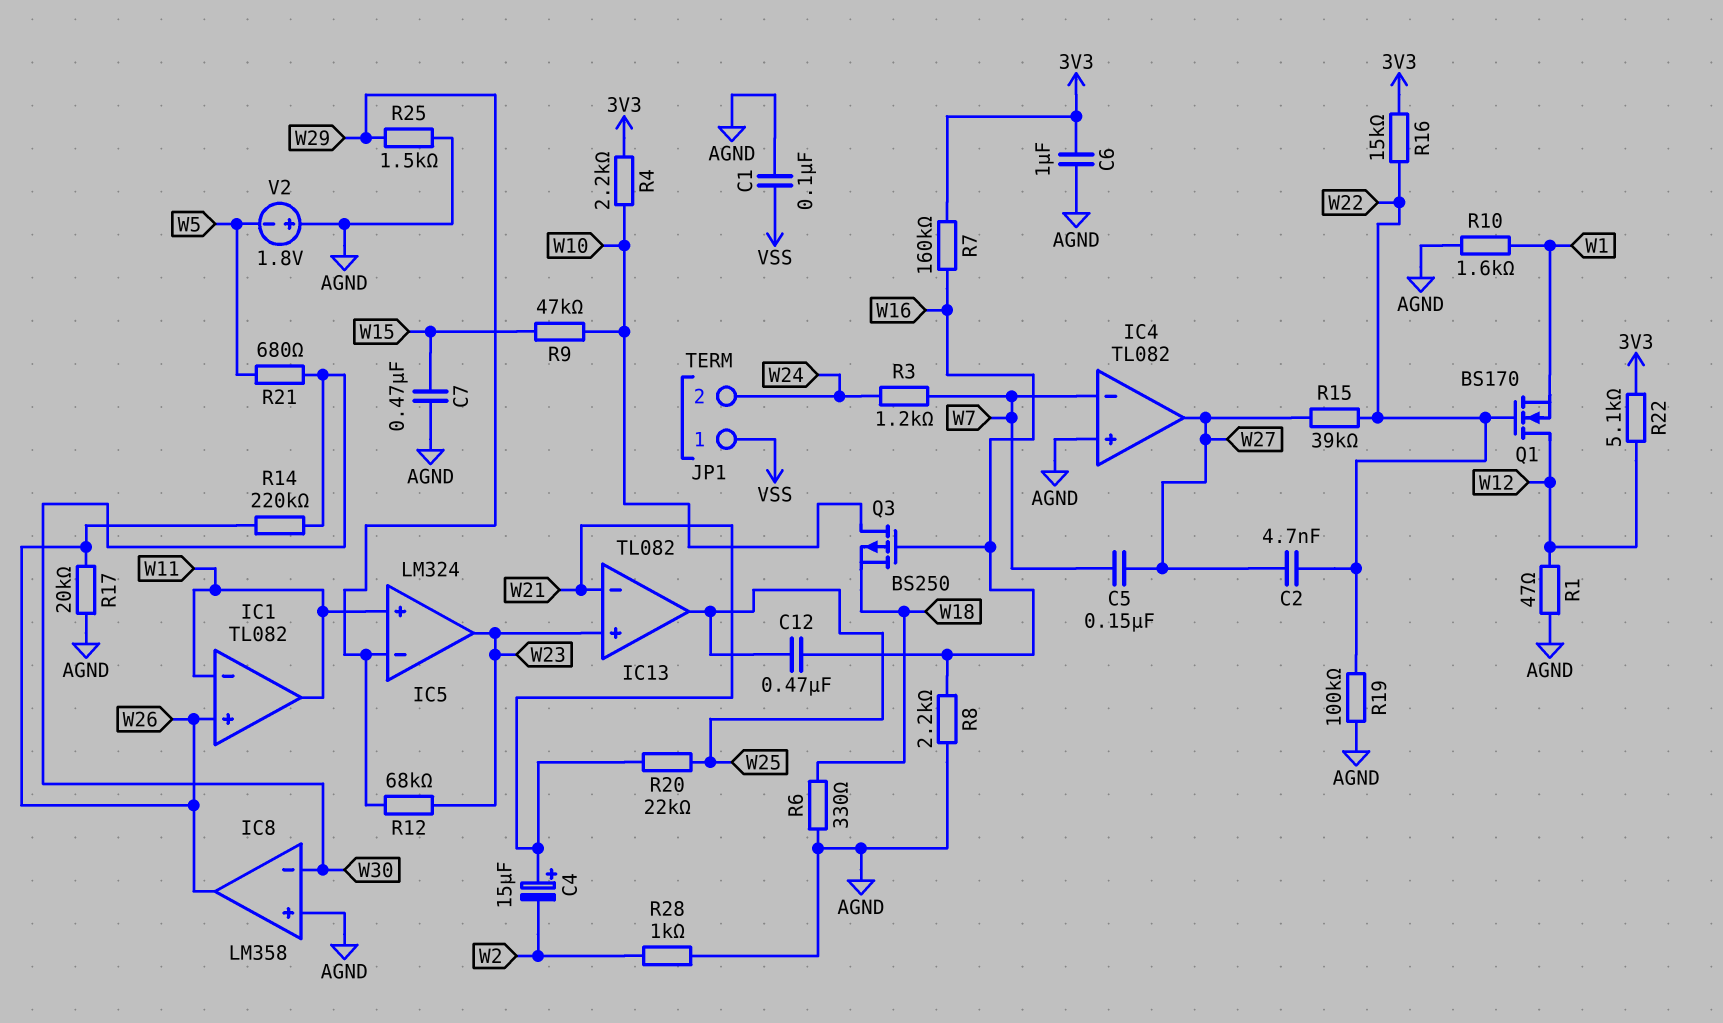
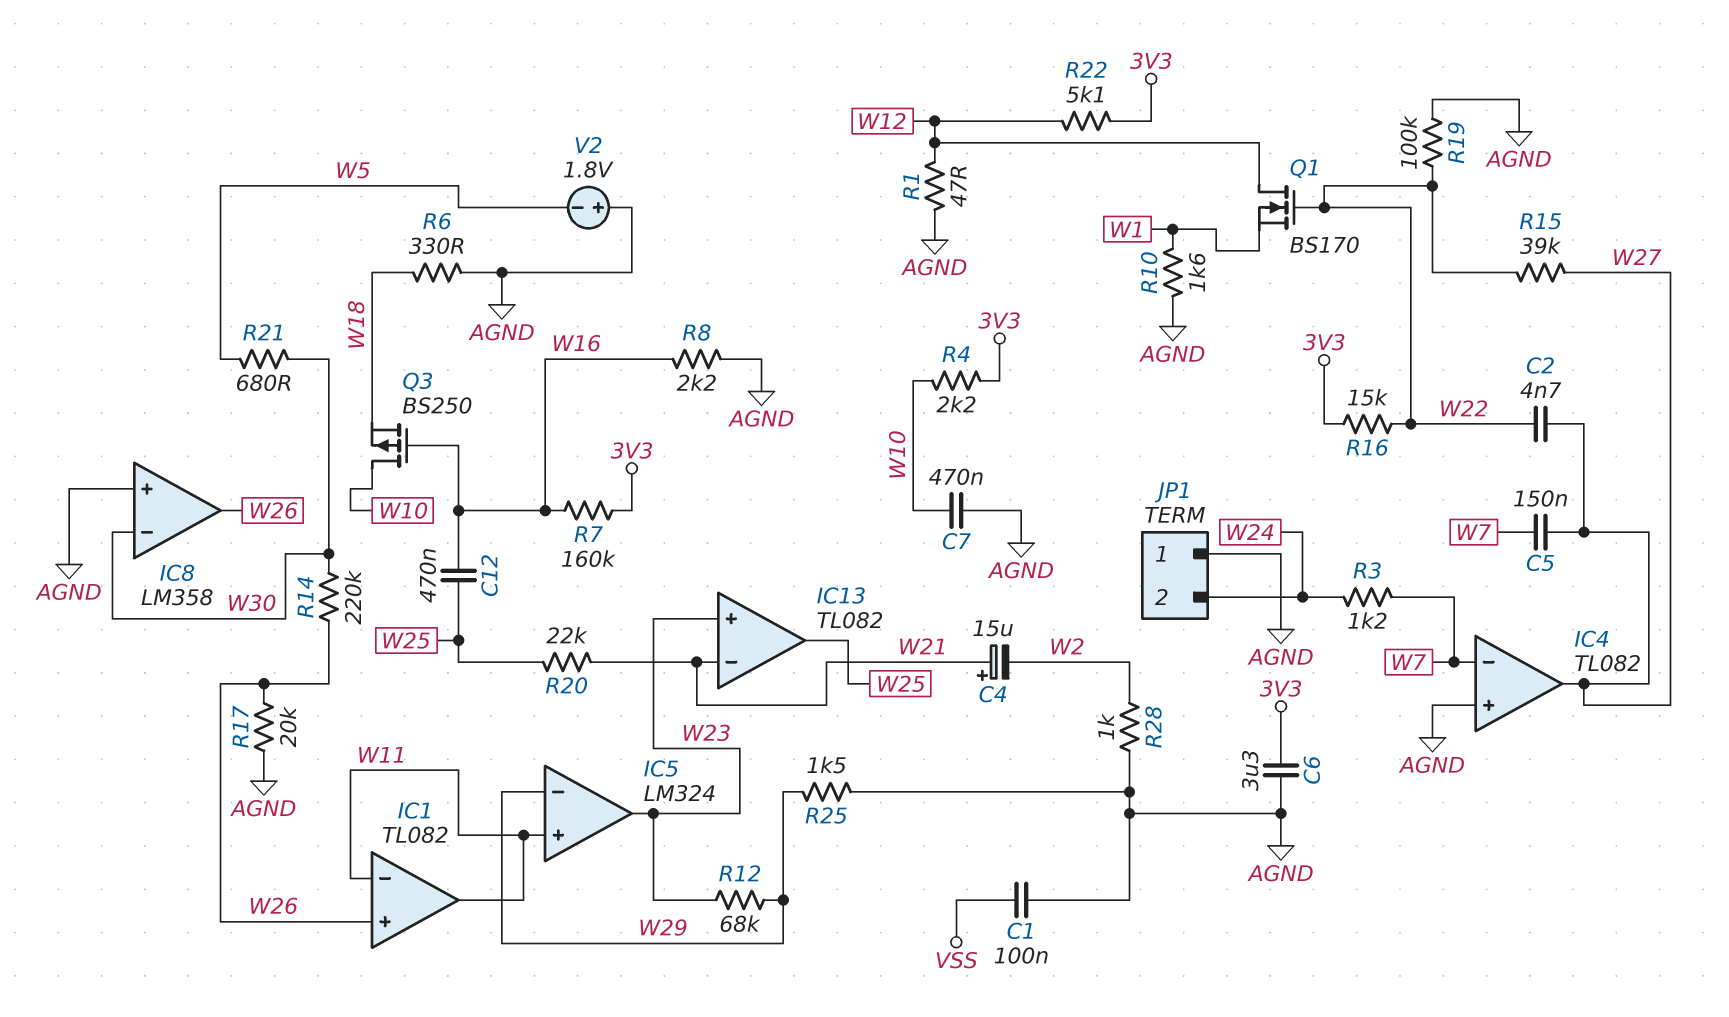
C6: 1uF (3V3, AGND) -> 3.3uF (3V3, AGND)
C7: 470nF (AGND, W15) -> 470nF (AGND, W10)
JP1 pin 1: VSS -> AGND
R9: 47k (W10, W15) -> none

